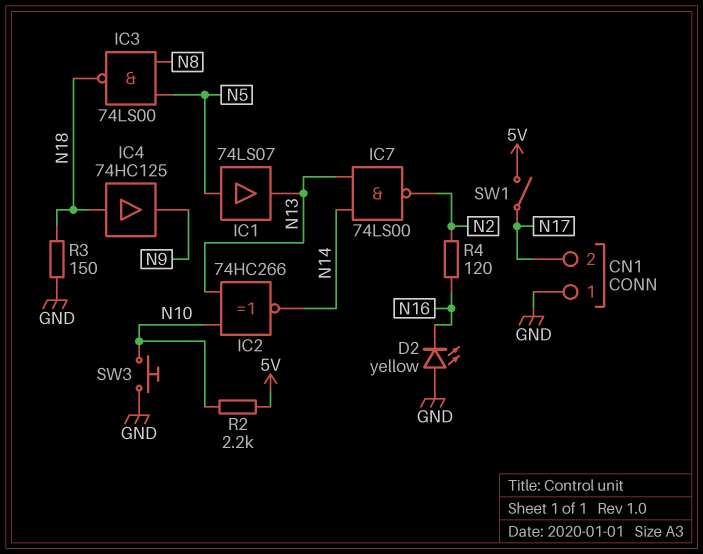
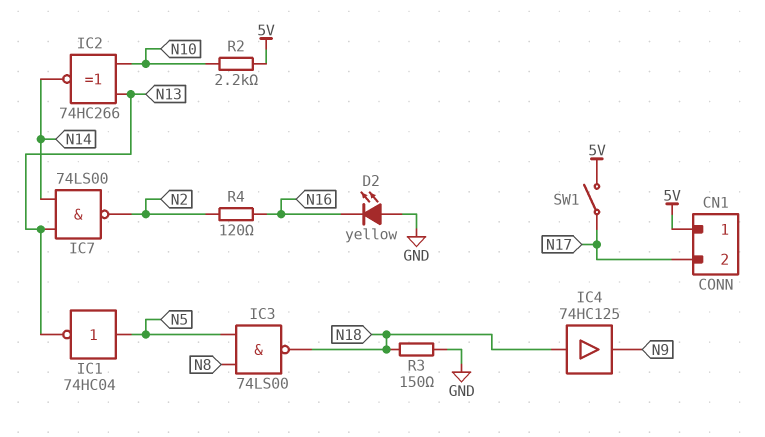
CN1 pin 1: GND -> 5V
IC1: buffer 74LS07 (in N5, out N13) -> NOT 74HC04 (in N5, out N13)
SW3: button (GND, N10) -> none

